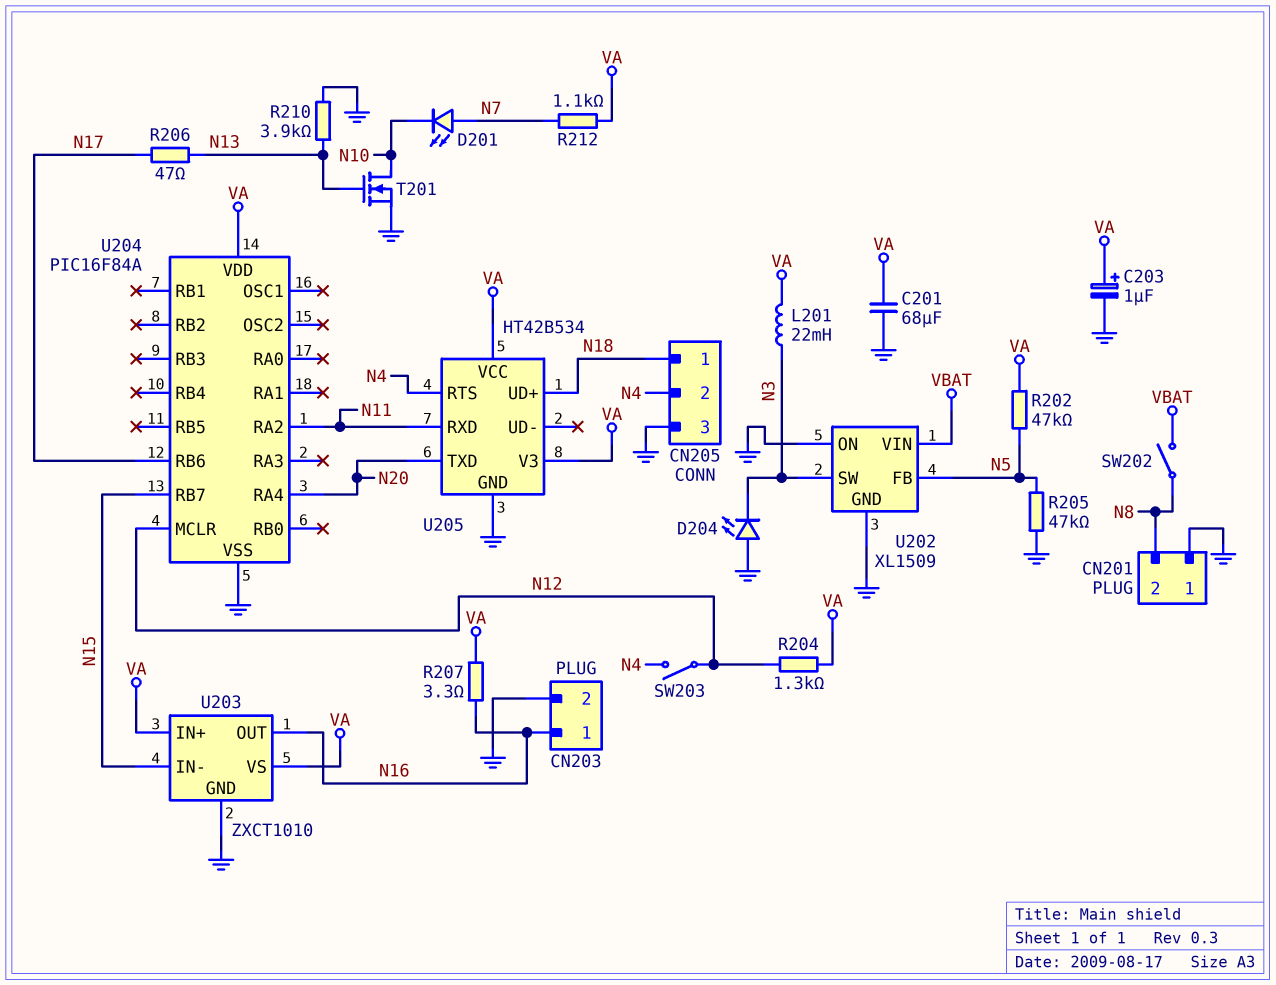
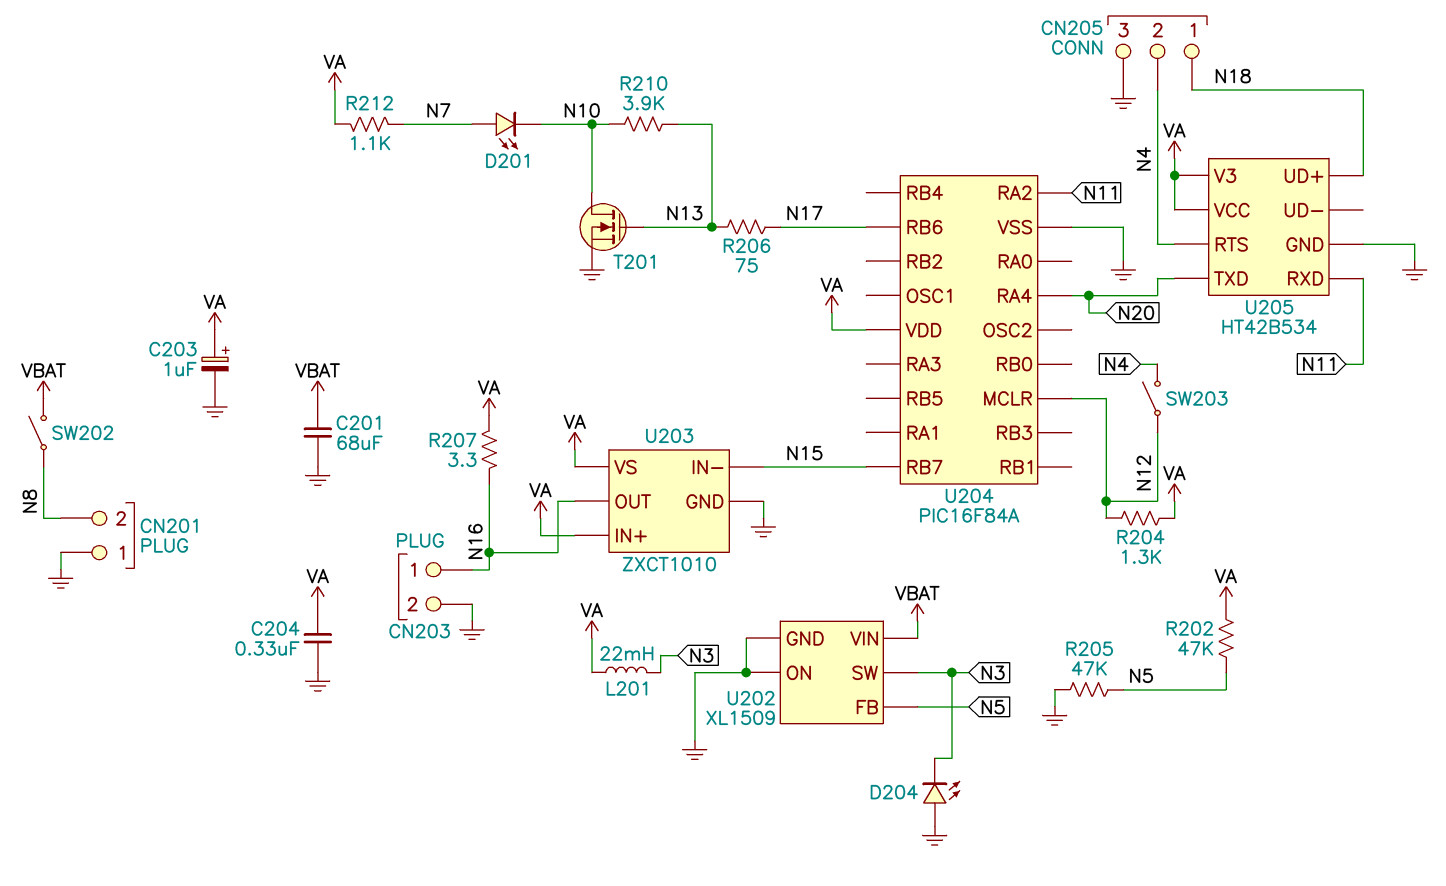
C201: 68uF (GND, VA) -> 68uF (GND, VBAT)
C204: none -> 330nF (GND, VA)
R206: 47 (N13, N17) -> 75 (N13, N17)
R210: 3.9k (GND, N13) -> 3.9k (N10, N13)

